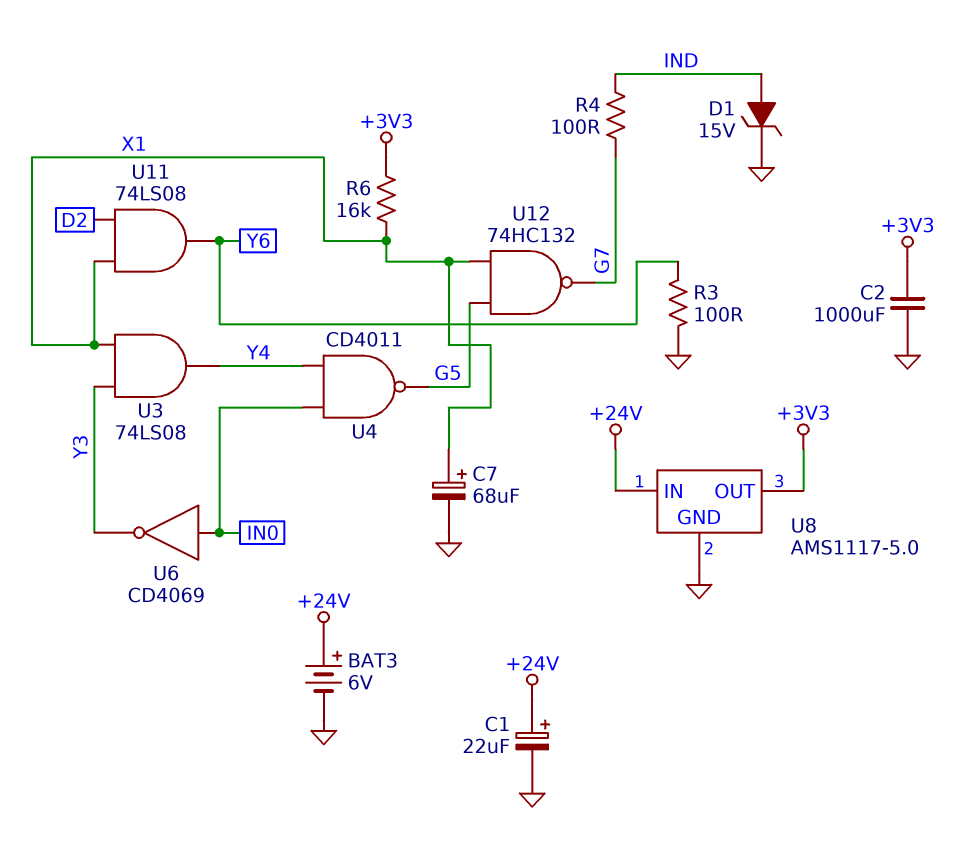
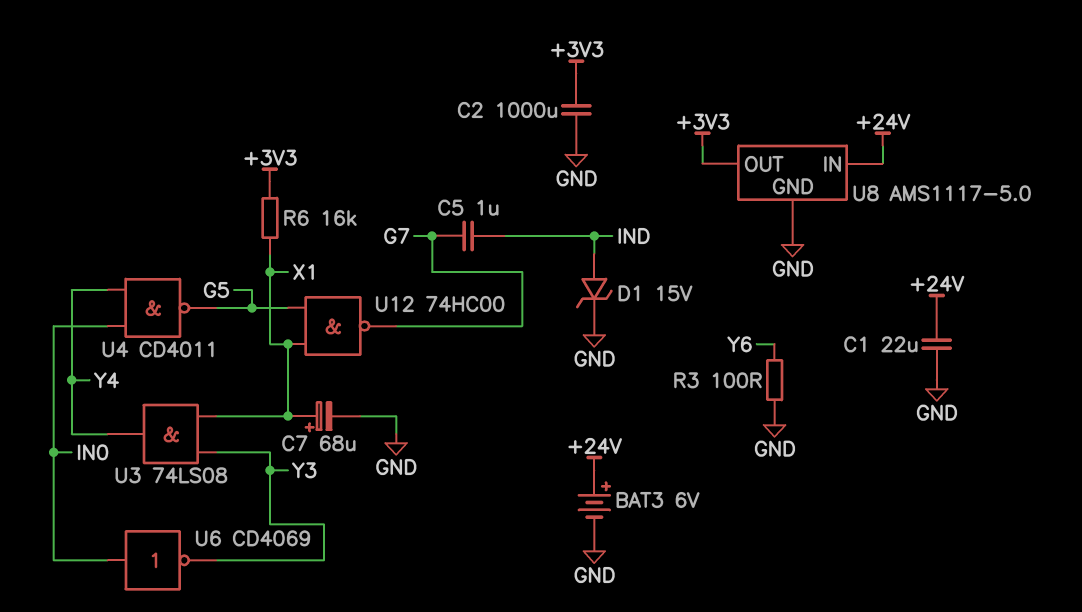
C1: 22uF (plus +24V, minus GND) -> 22uF (+24V, GND)
C5: none -> 1uF (G7, IND)
R4: 100 (G7, IND) -> none
U11: AND 74LS08 (in D2, in X1, out Y6) -> none
U12: NAND 74HC132 (in G5, in X1, out G7) -> NAND 74HC00 (in G5, in X1, out G7)

